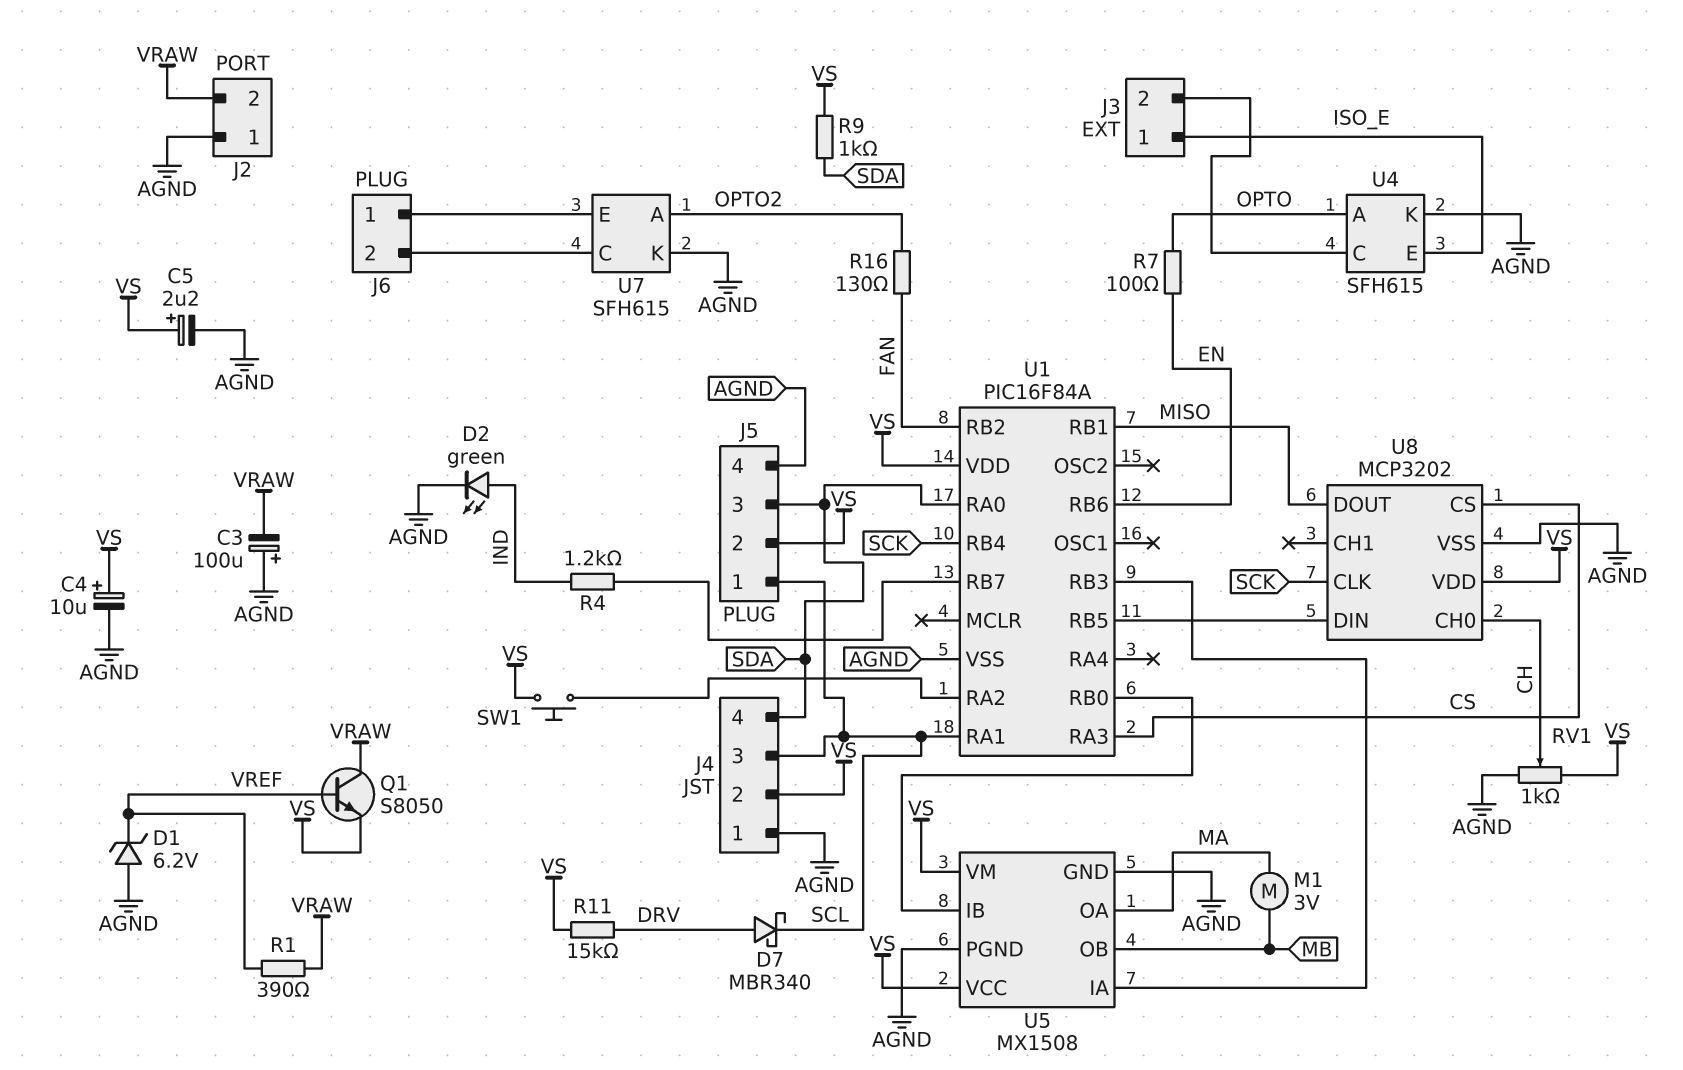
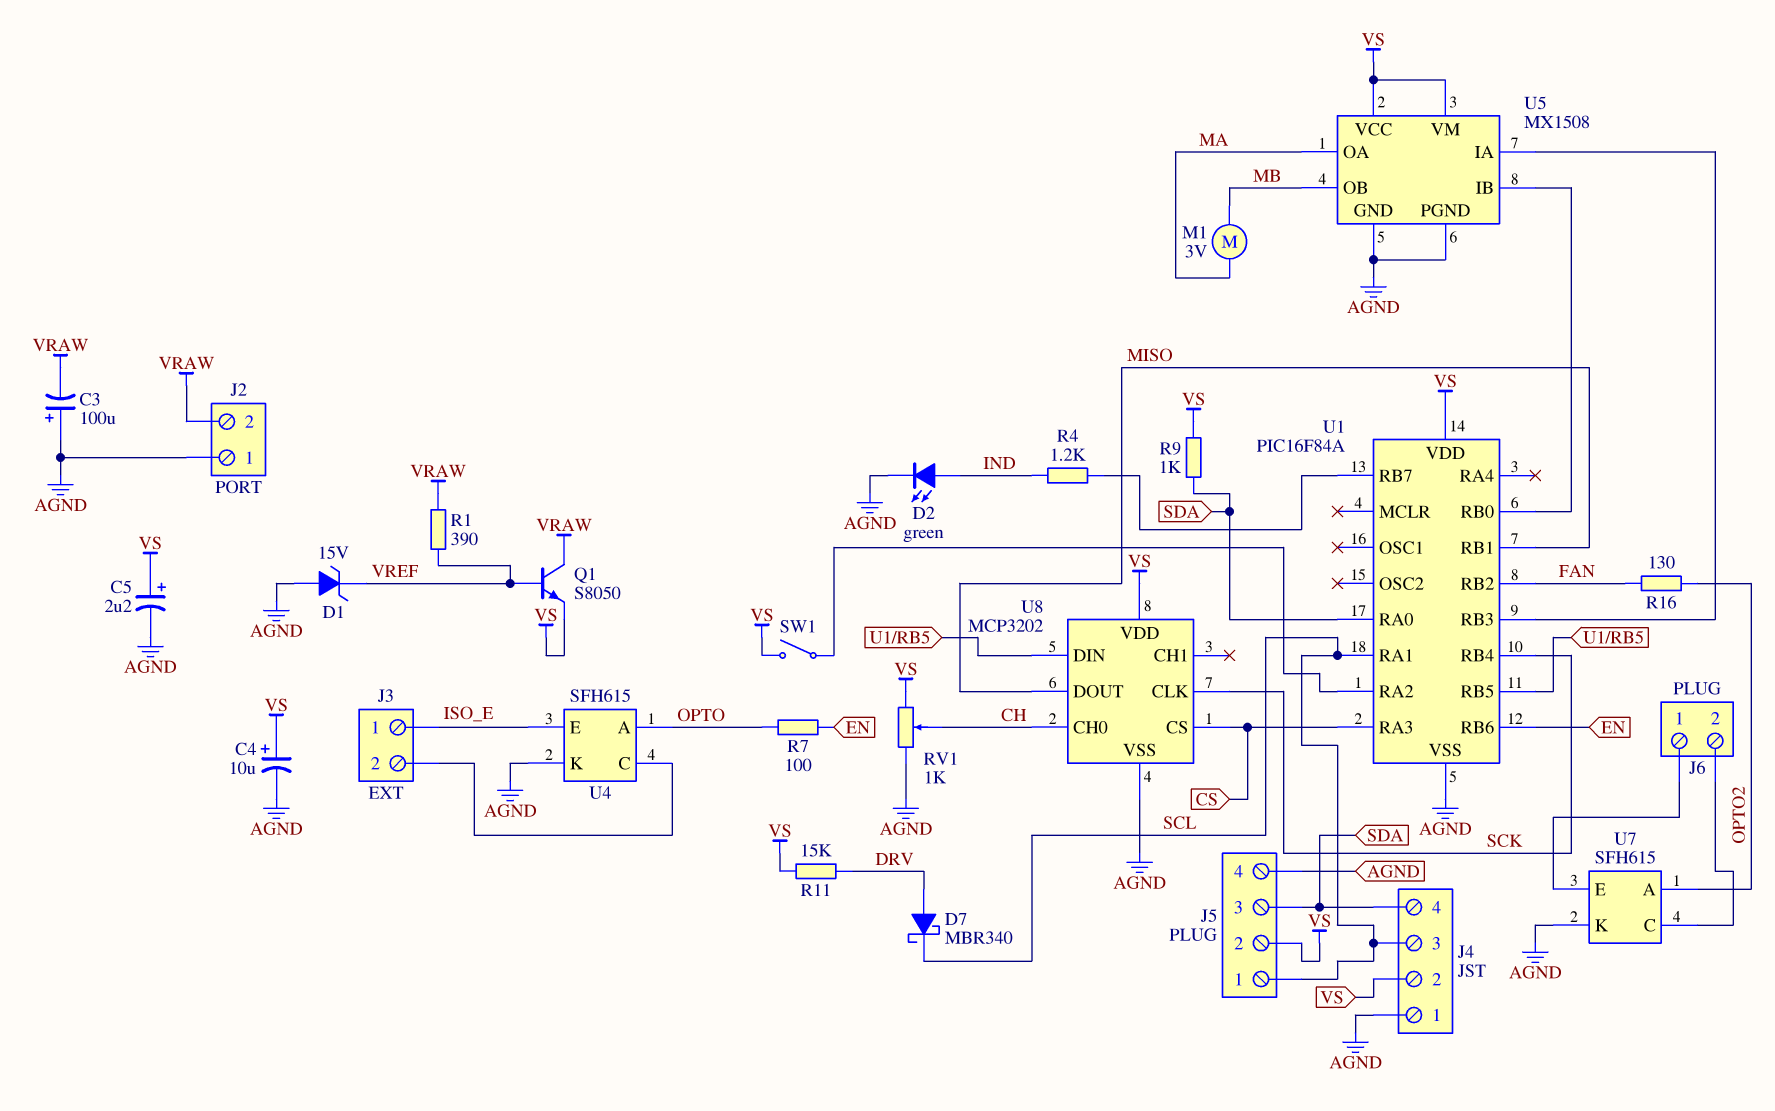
D1: zener 6.2V (A AGND, K VREF) -> zener 15V (A AGND, K VREF)
SW1: button (U1/RA2, VS) -> switch (U1/RA2, VS)

